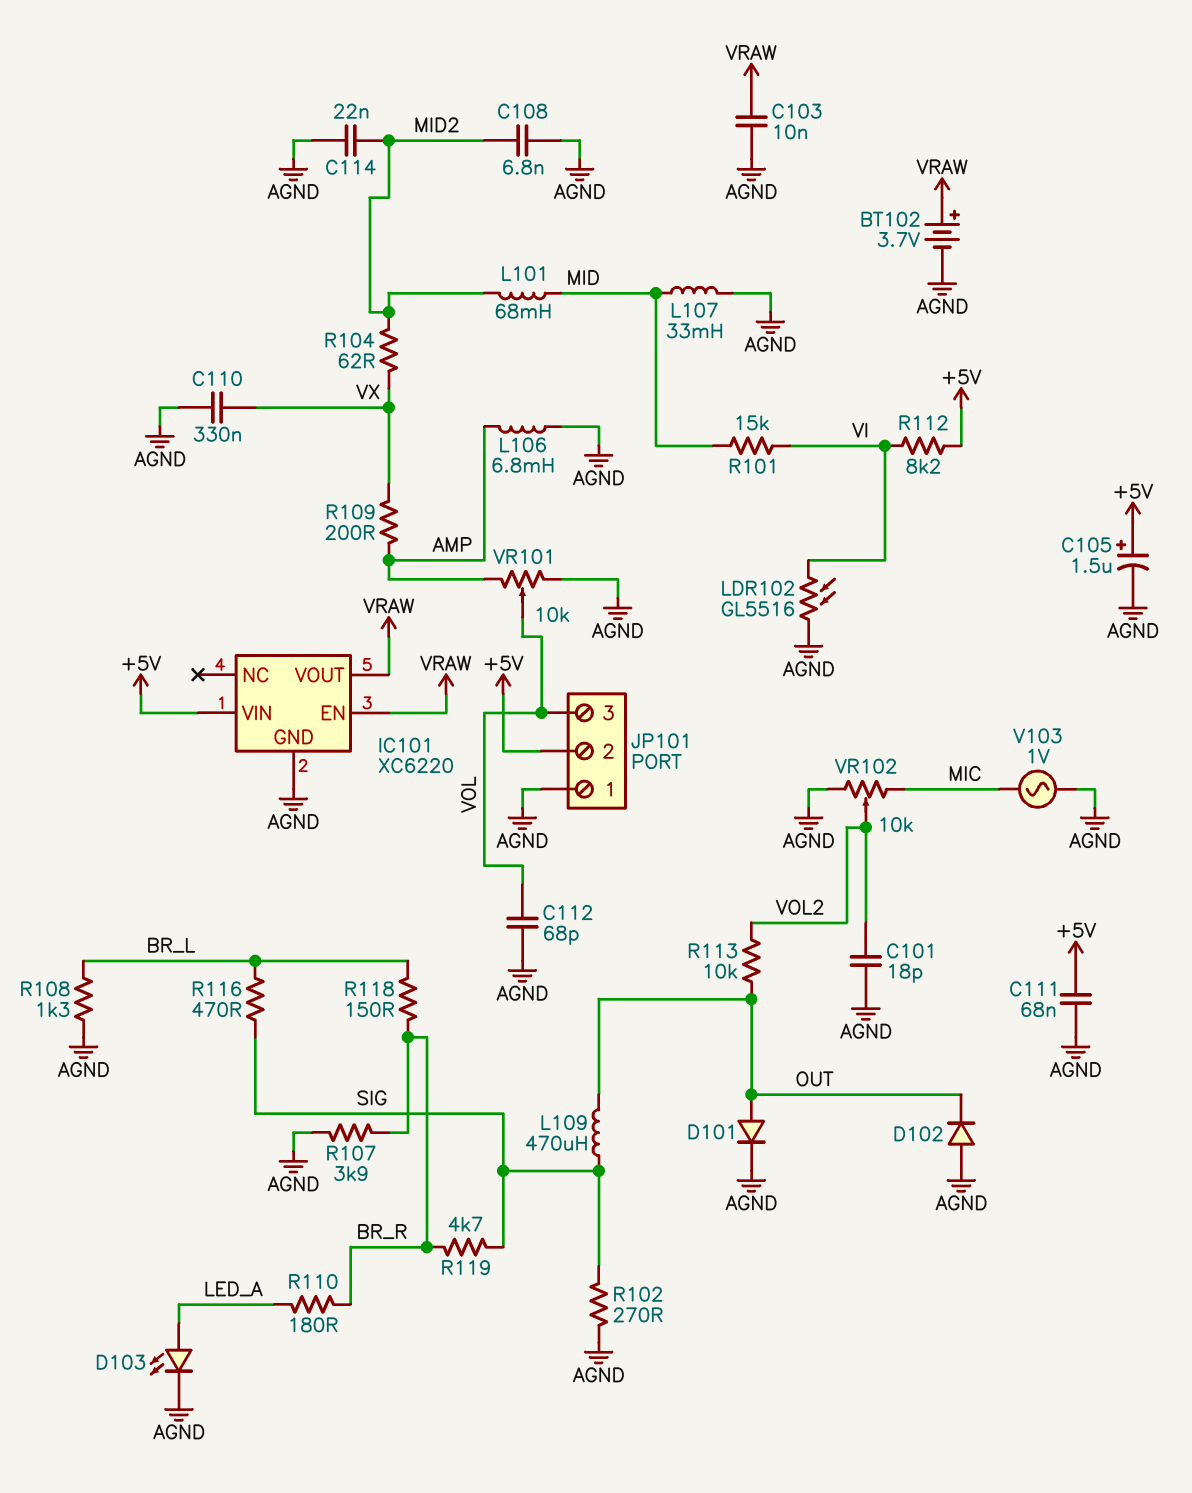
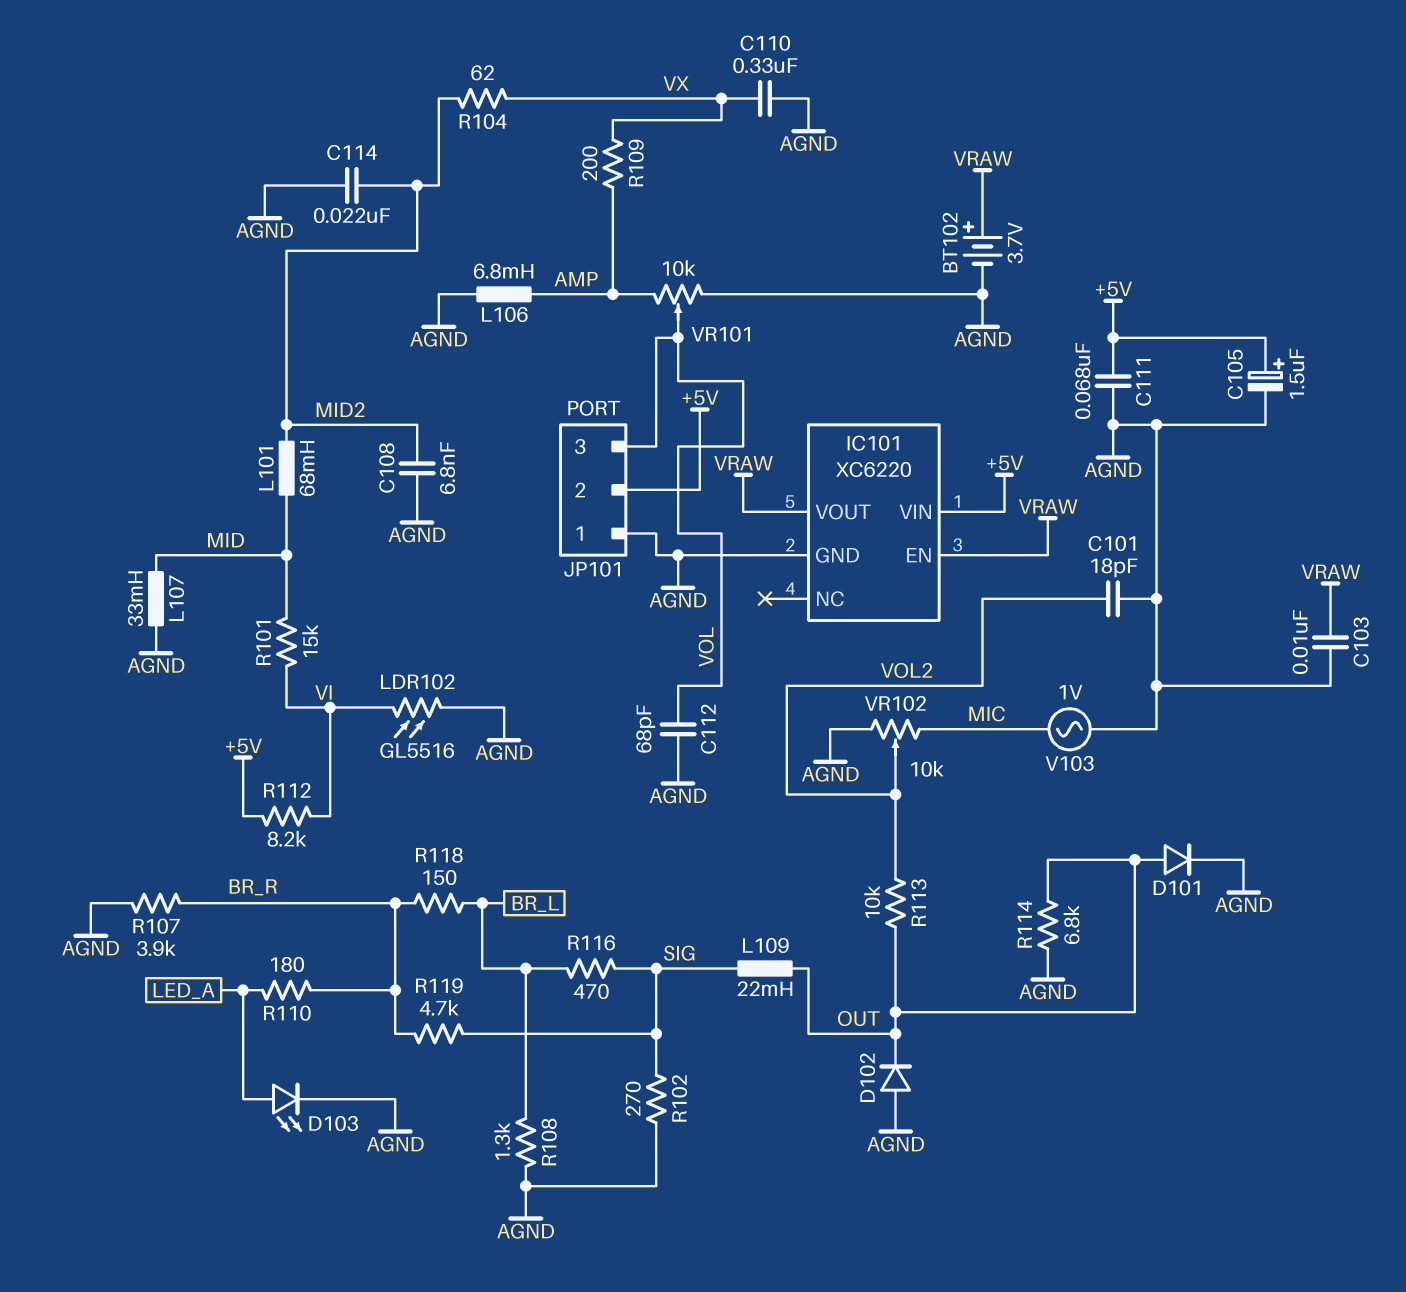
L109: 470uH (OUT, SIG) -> 22mH (OUT, SIG)
R114: none -> 6.8k (AGND, OUT)

